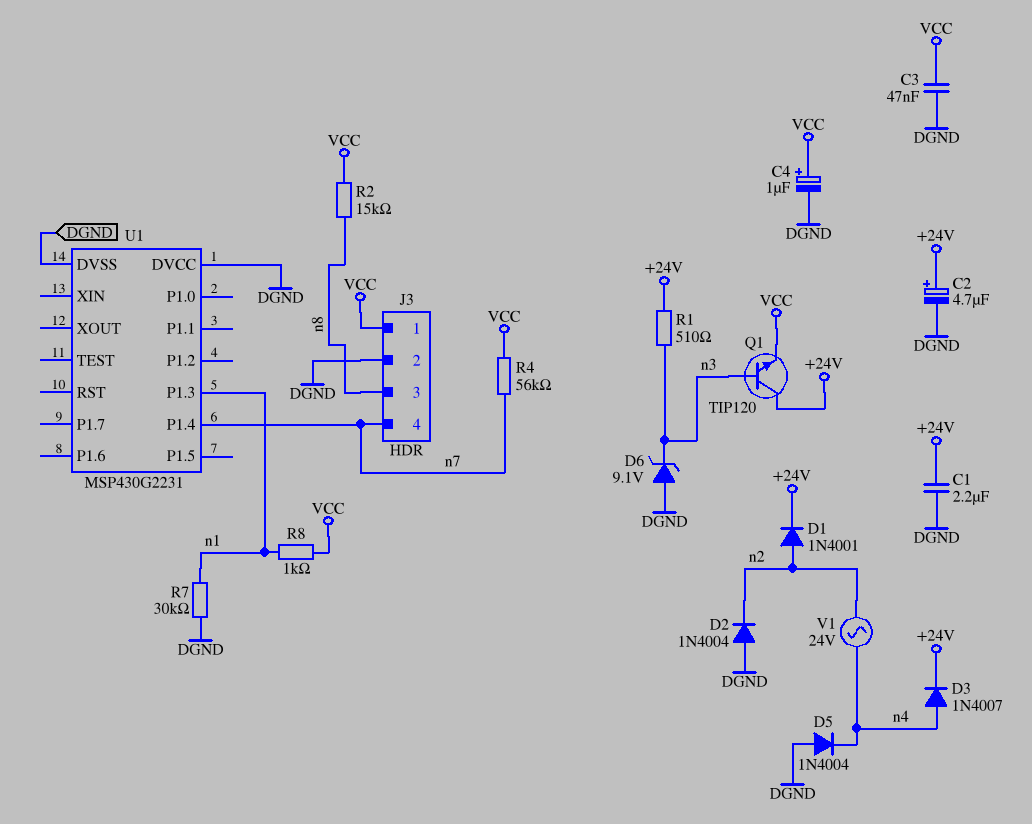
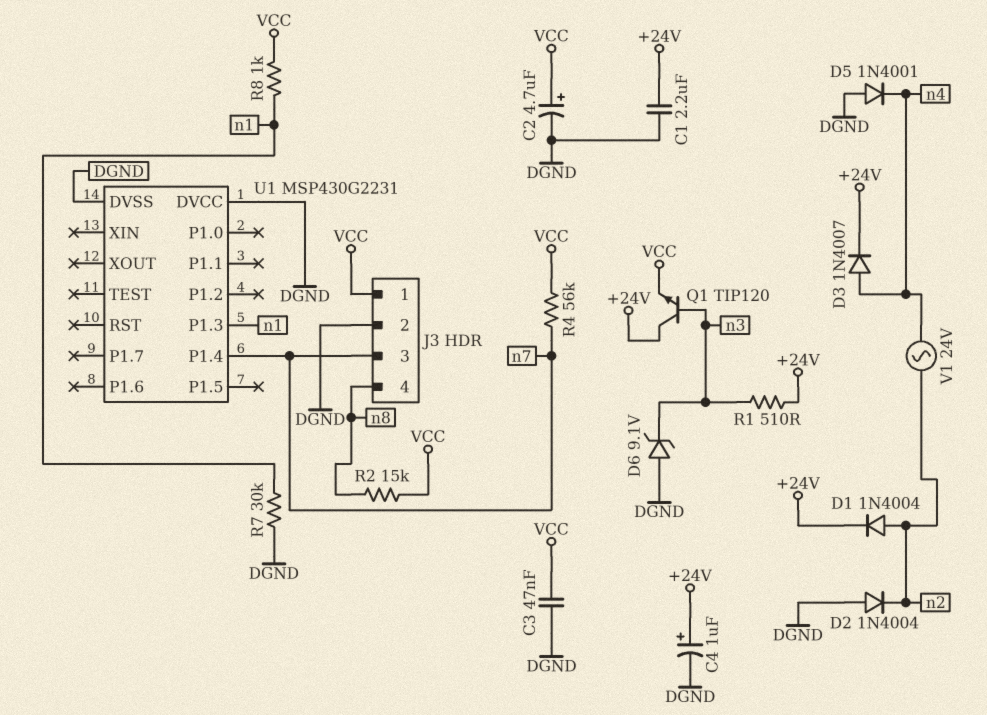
C2: 4.7uF (plus +24V, minus DGND) -> 4.7uF (plus VCC, minus DGND)
C4: 1uF (plus VCC, minus DGND) -> 1uF (plus +24V, minus DGND)
D1: diode 1N4001 (A n2, K +24V) -> diode 1N4004 (A n2, K +24V)
D5: diode 1N4004 (A DGND, K n4) -> diode 1N4001 (A DGND, K n4)
J3 pin 3: n8 -> n7
J3 pin 4: n7 -> n8

